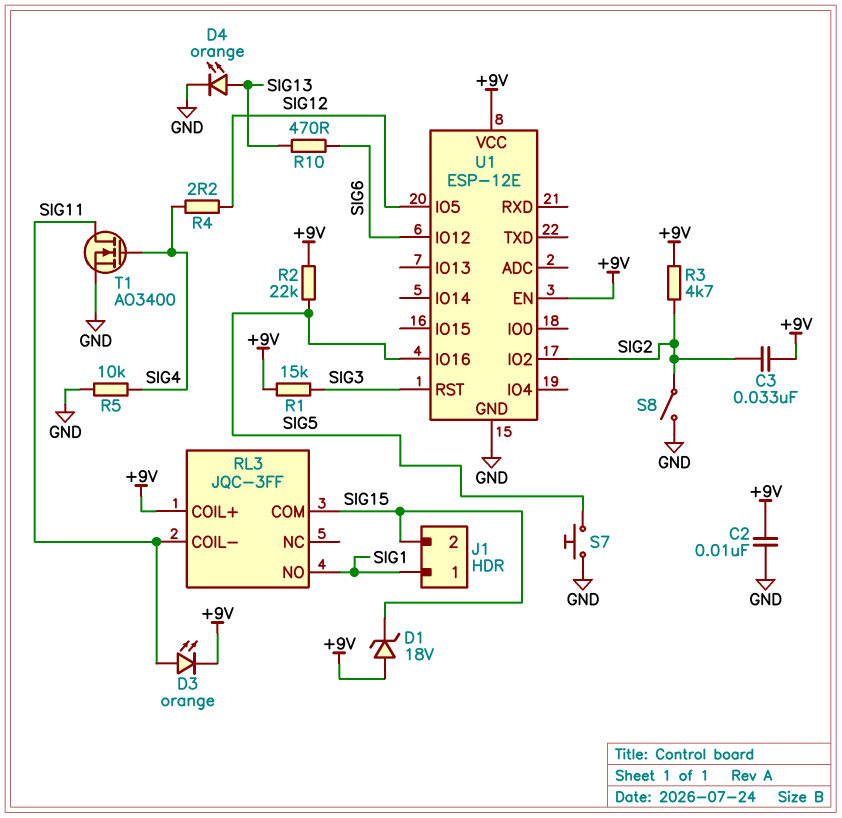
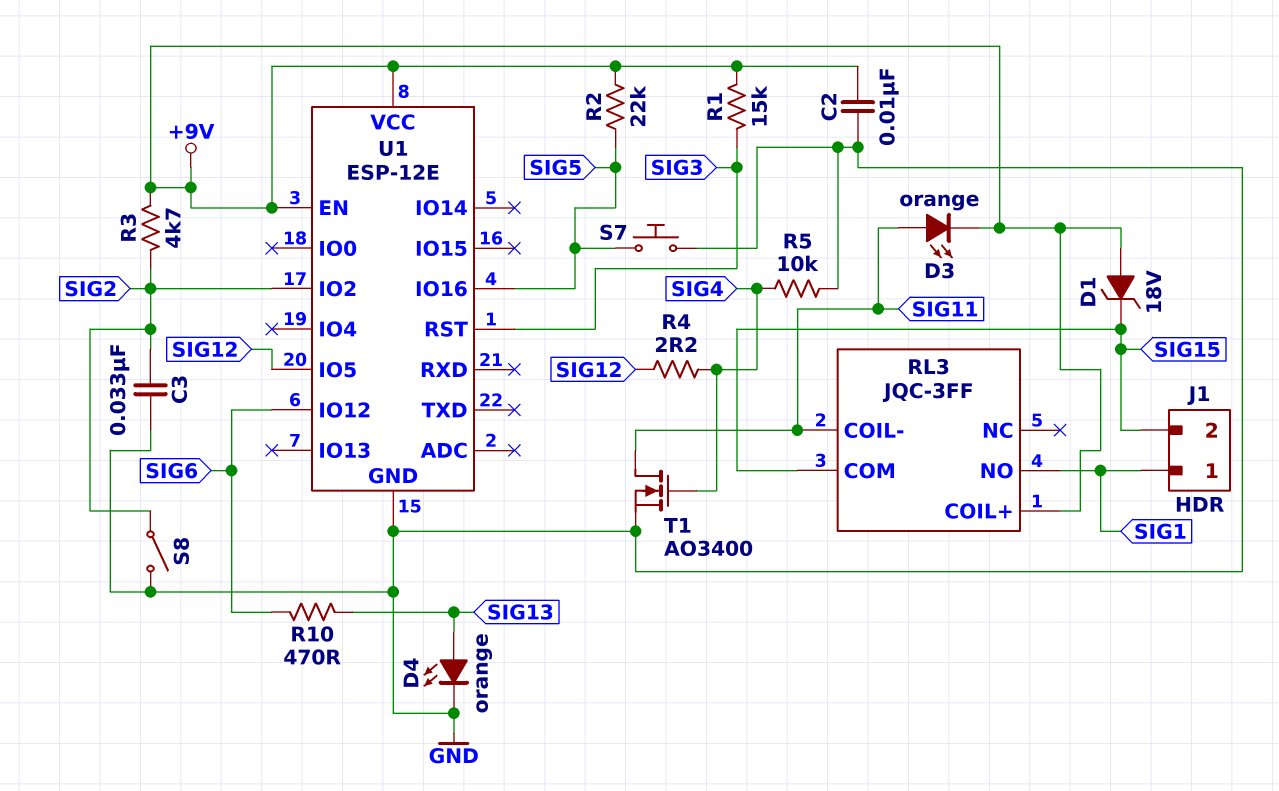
C3: 33nF (+9V, SIG2) -> 33nF (GND, SIG2)

